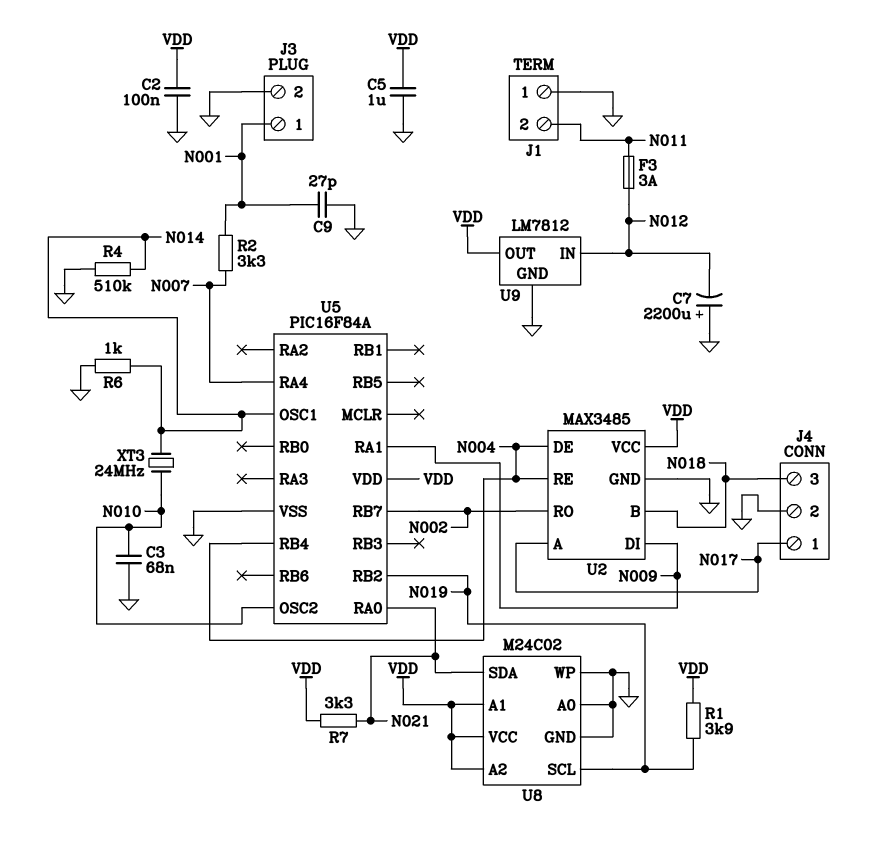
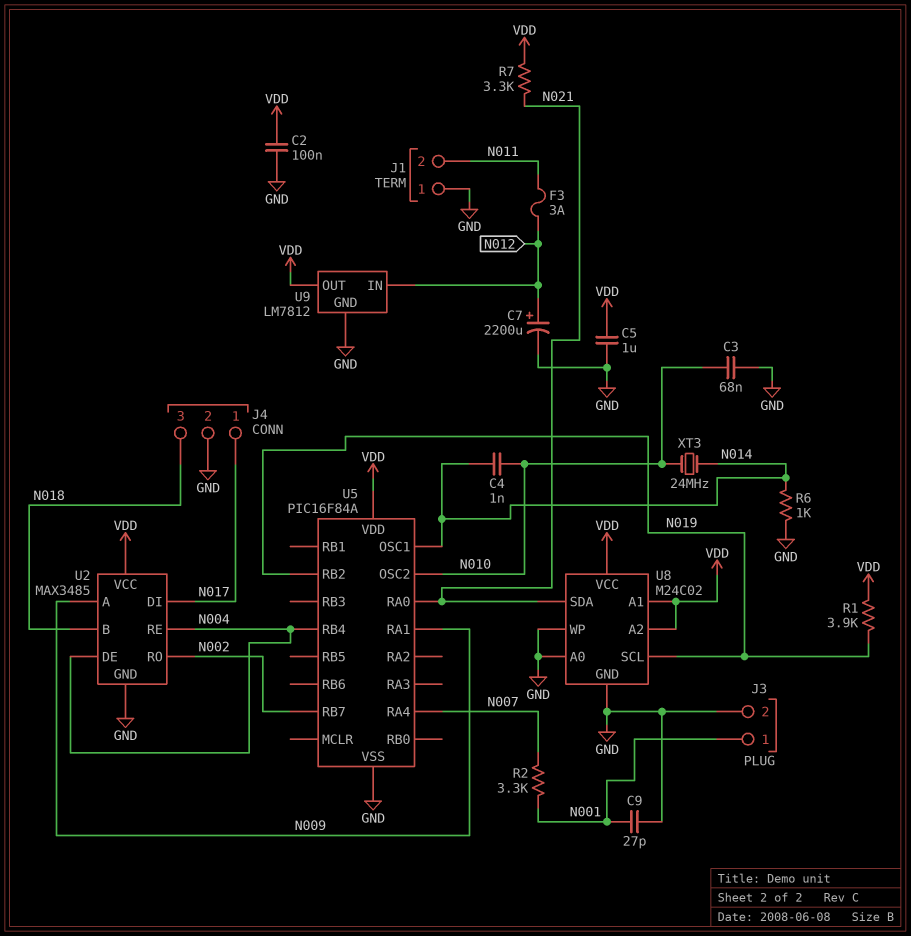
C4: none -> 1nF (N010, N014)
C7: 2200uF (plus GND, minus N012) -> 2200uF (plus N012, minus GND)
R4: 510k (GND, N014) -> none
U2 pin A: N017 -> N009
U2 pin DI: N009 -> N017

